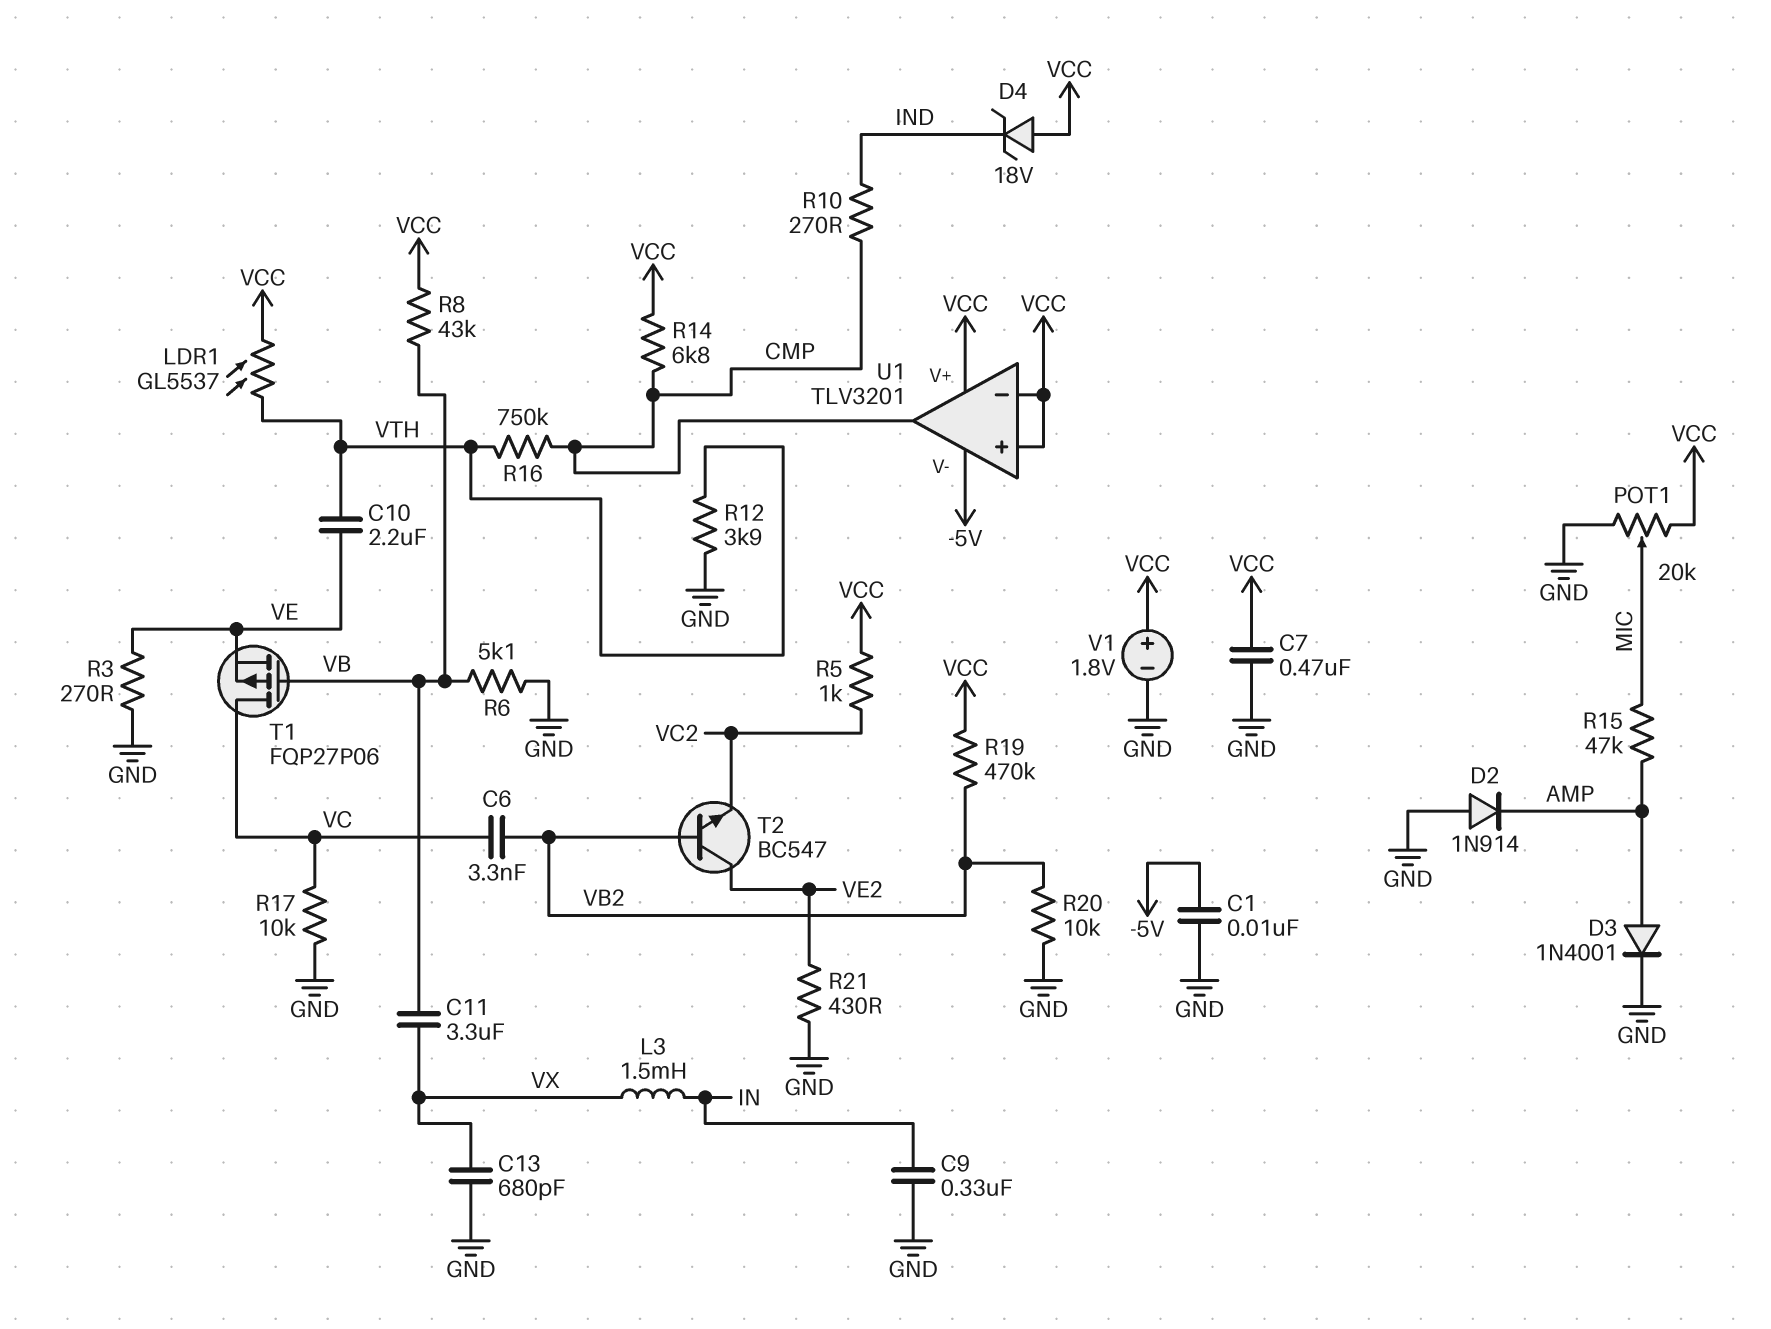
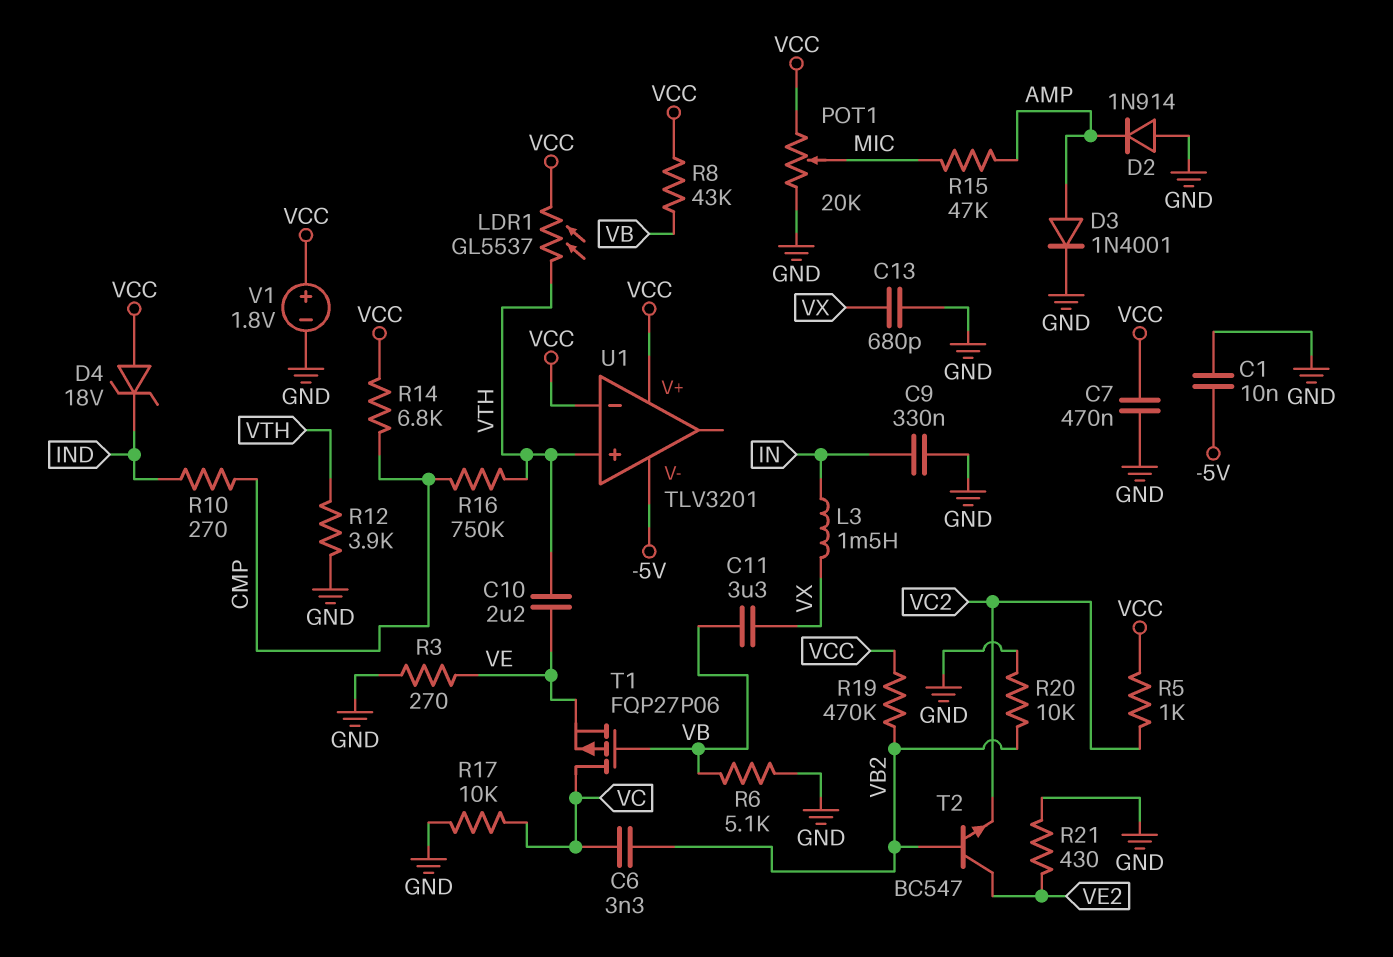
U1 pin in+: VCC -> VTH
U1 pin out: CMP -> none

